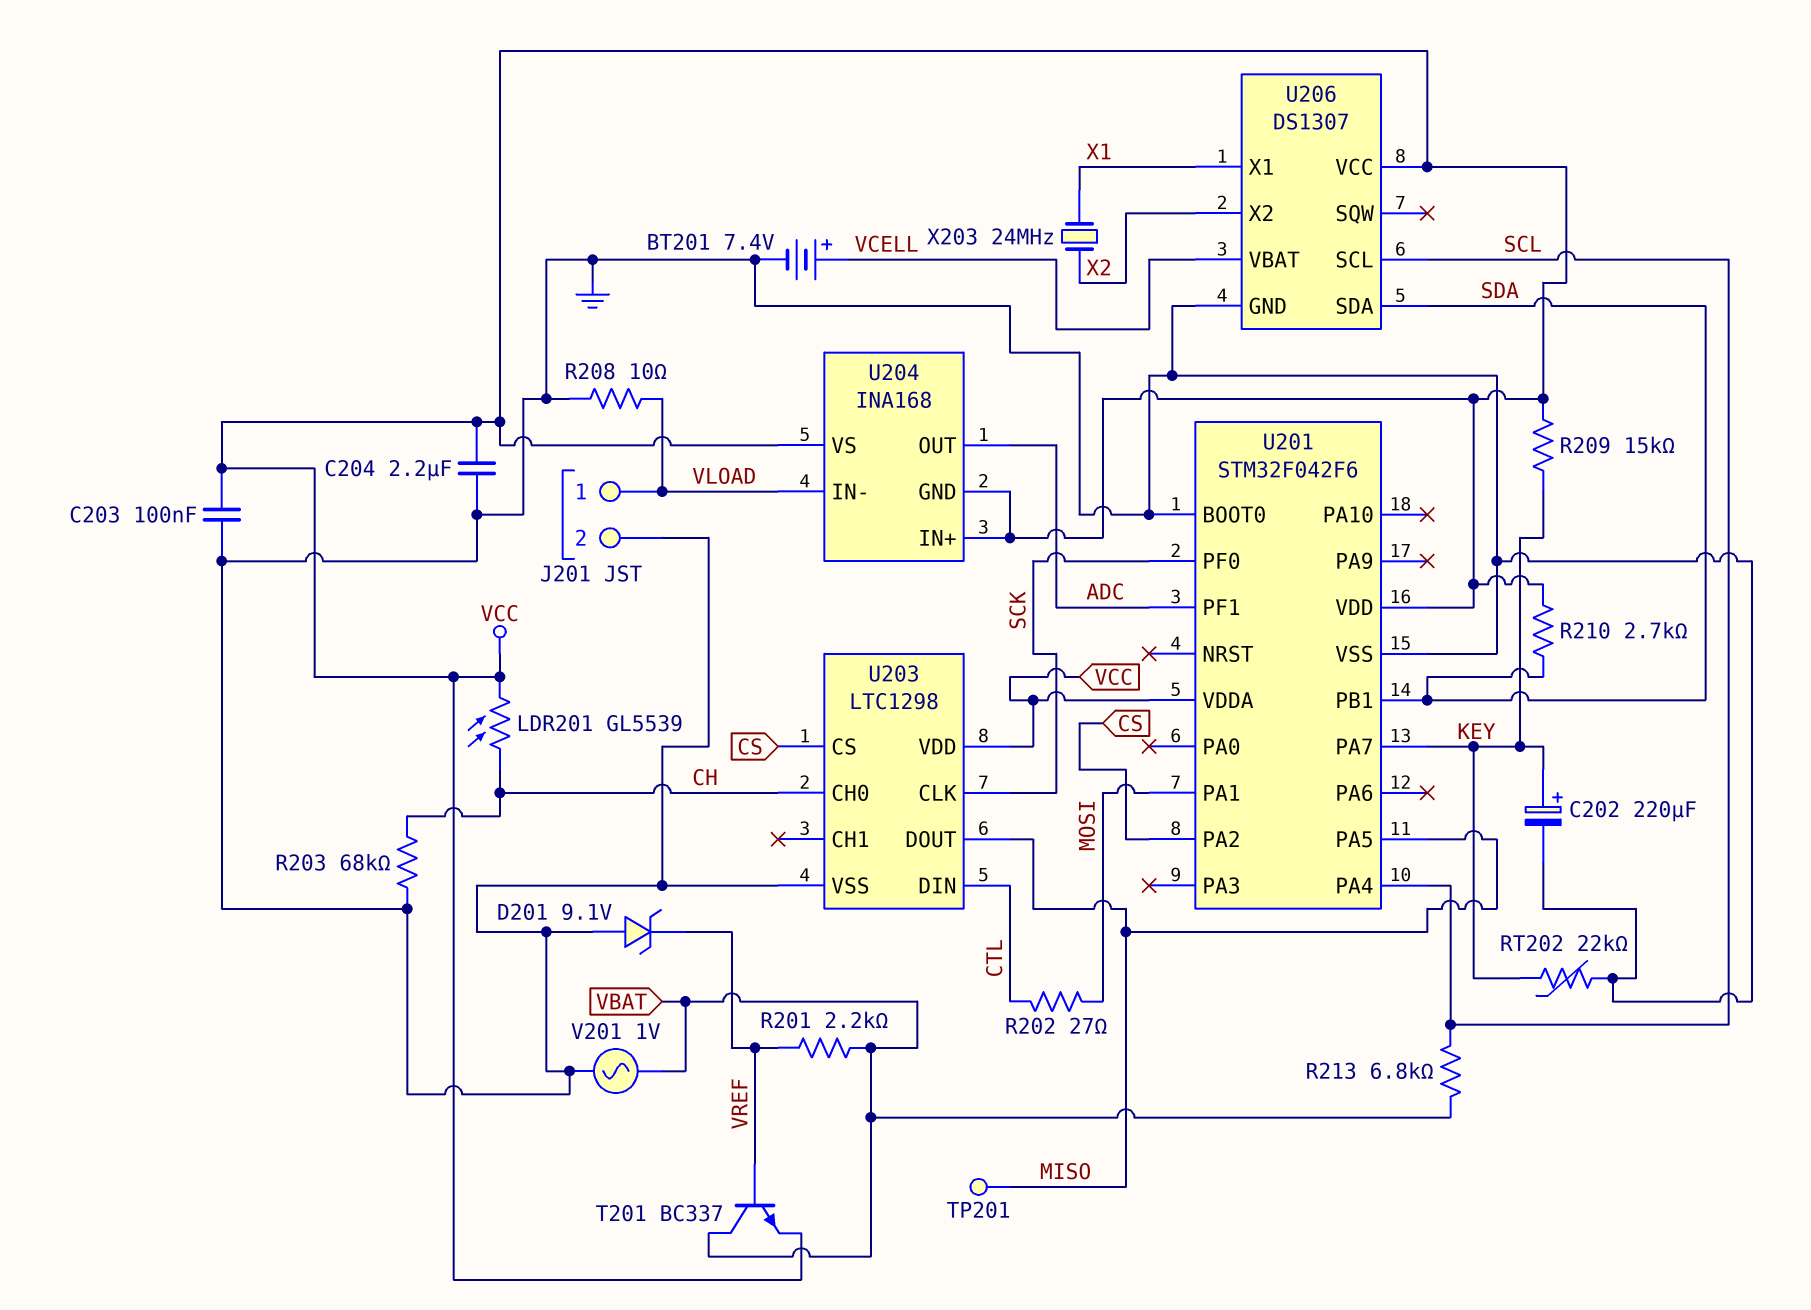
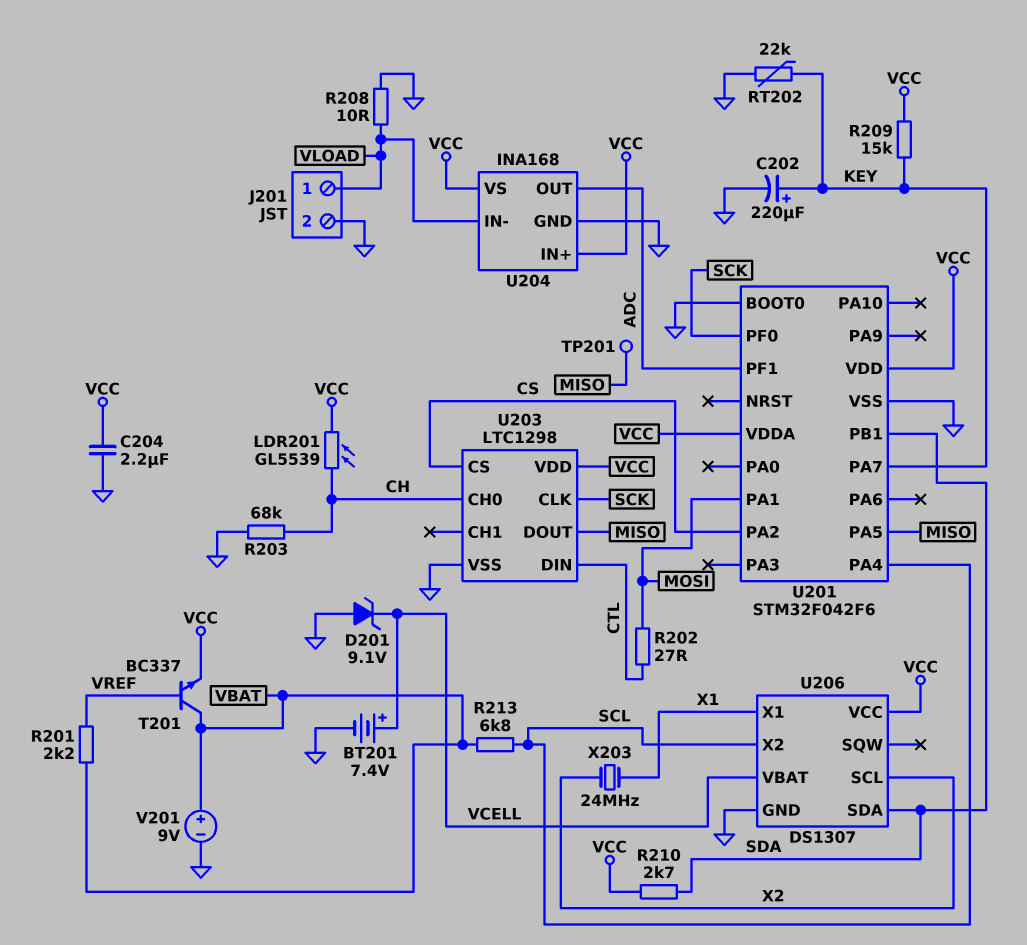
C203: 100nF (GND, VCC) -> none
D201: zener 9.1V (A GND, K VREF) -> zener 9.1V (A GND, K VCELL)
U204 pin GND: VCC -> GND
U206 pin SCL: SCL -> X2
U206 pin X2: X2 -> SCL
V201: AC 1V (GND, VBAT) -> 9V (plus VBAT, minus GND)

